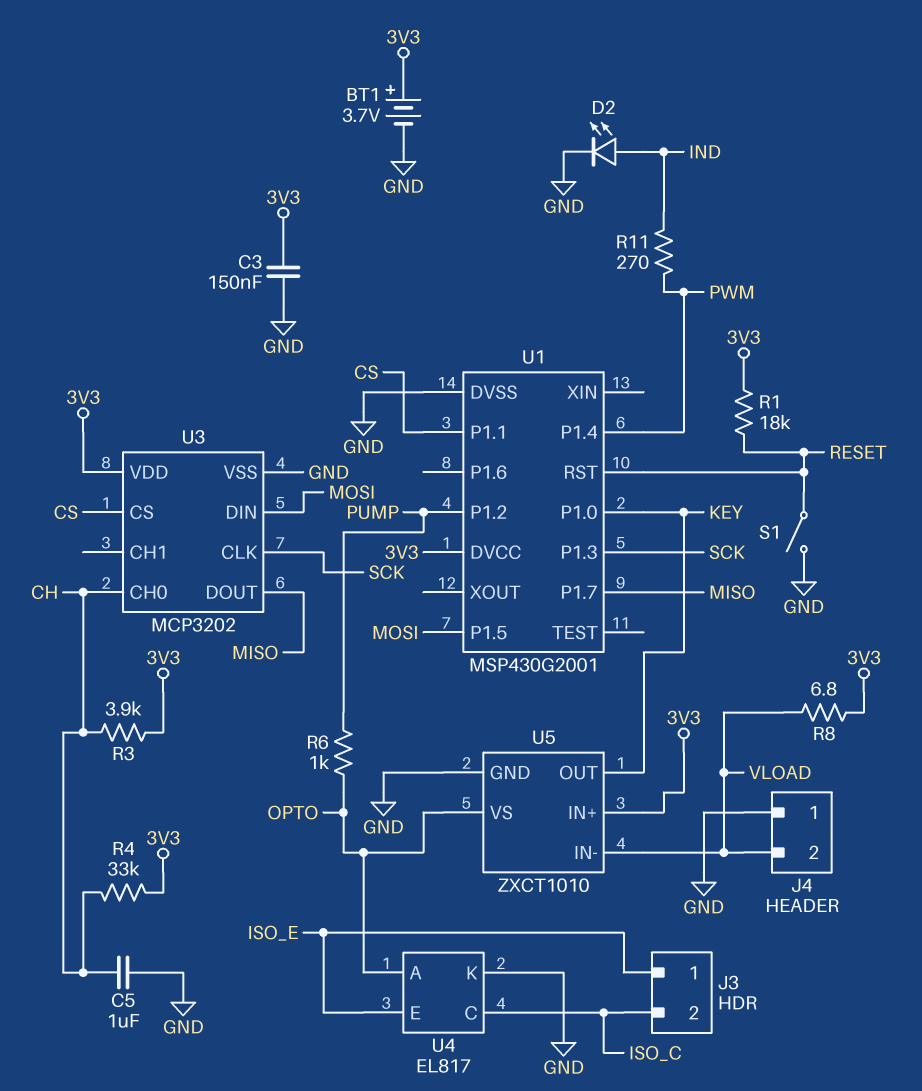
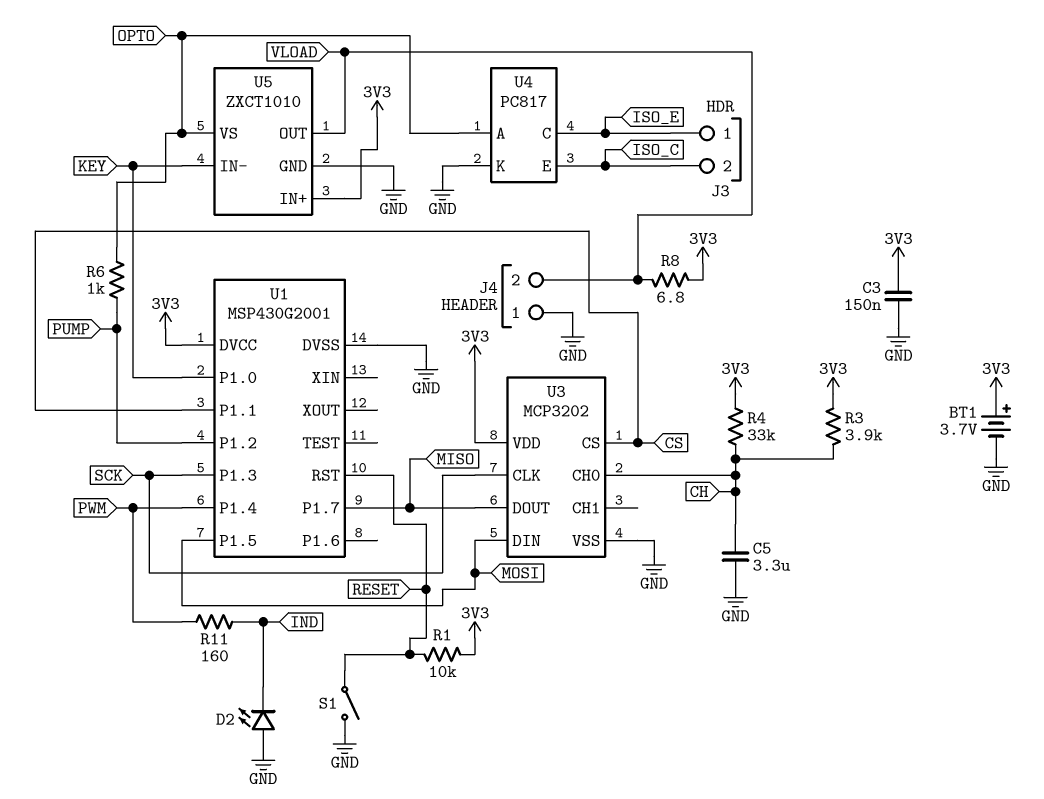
C5: 1uF (CH, GND) -> 3.3uF (CH, GND)
D2: LED (A IND, K GND) -> LED (A GND, K IND)
R1: 18k (3V3, RESET) -> 10k (3V3, RESET)
R11: 270 (IND, PWM) -> 160 (IND, PWM)
U4: EL817 -> PC817
U4 pin C: ISO_C -> ISO_E
U4 pin E: ISO_E -> ISO_C
U5 pin IN-: VLOAD -> KEY
U5 pin OUT: KEY -> VLOAD

